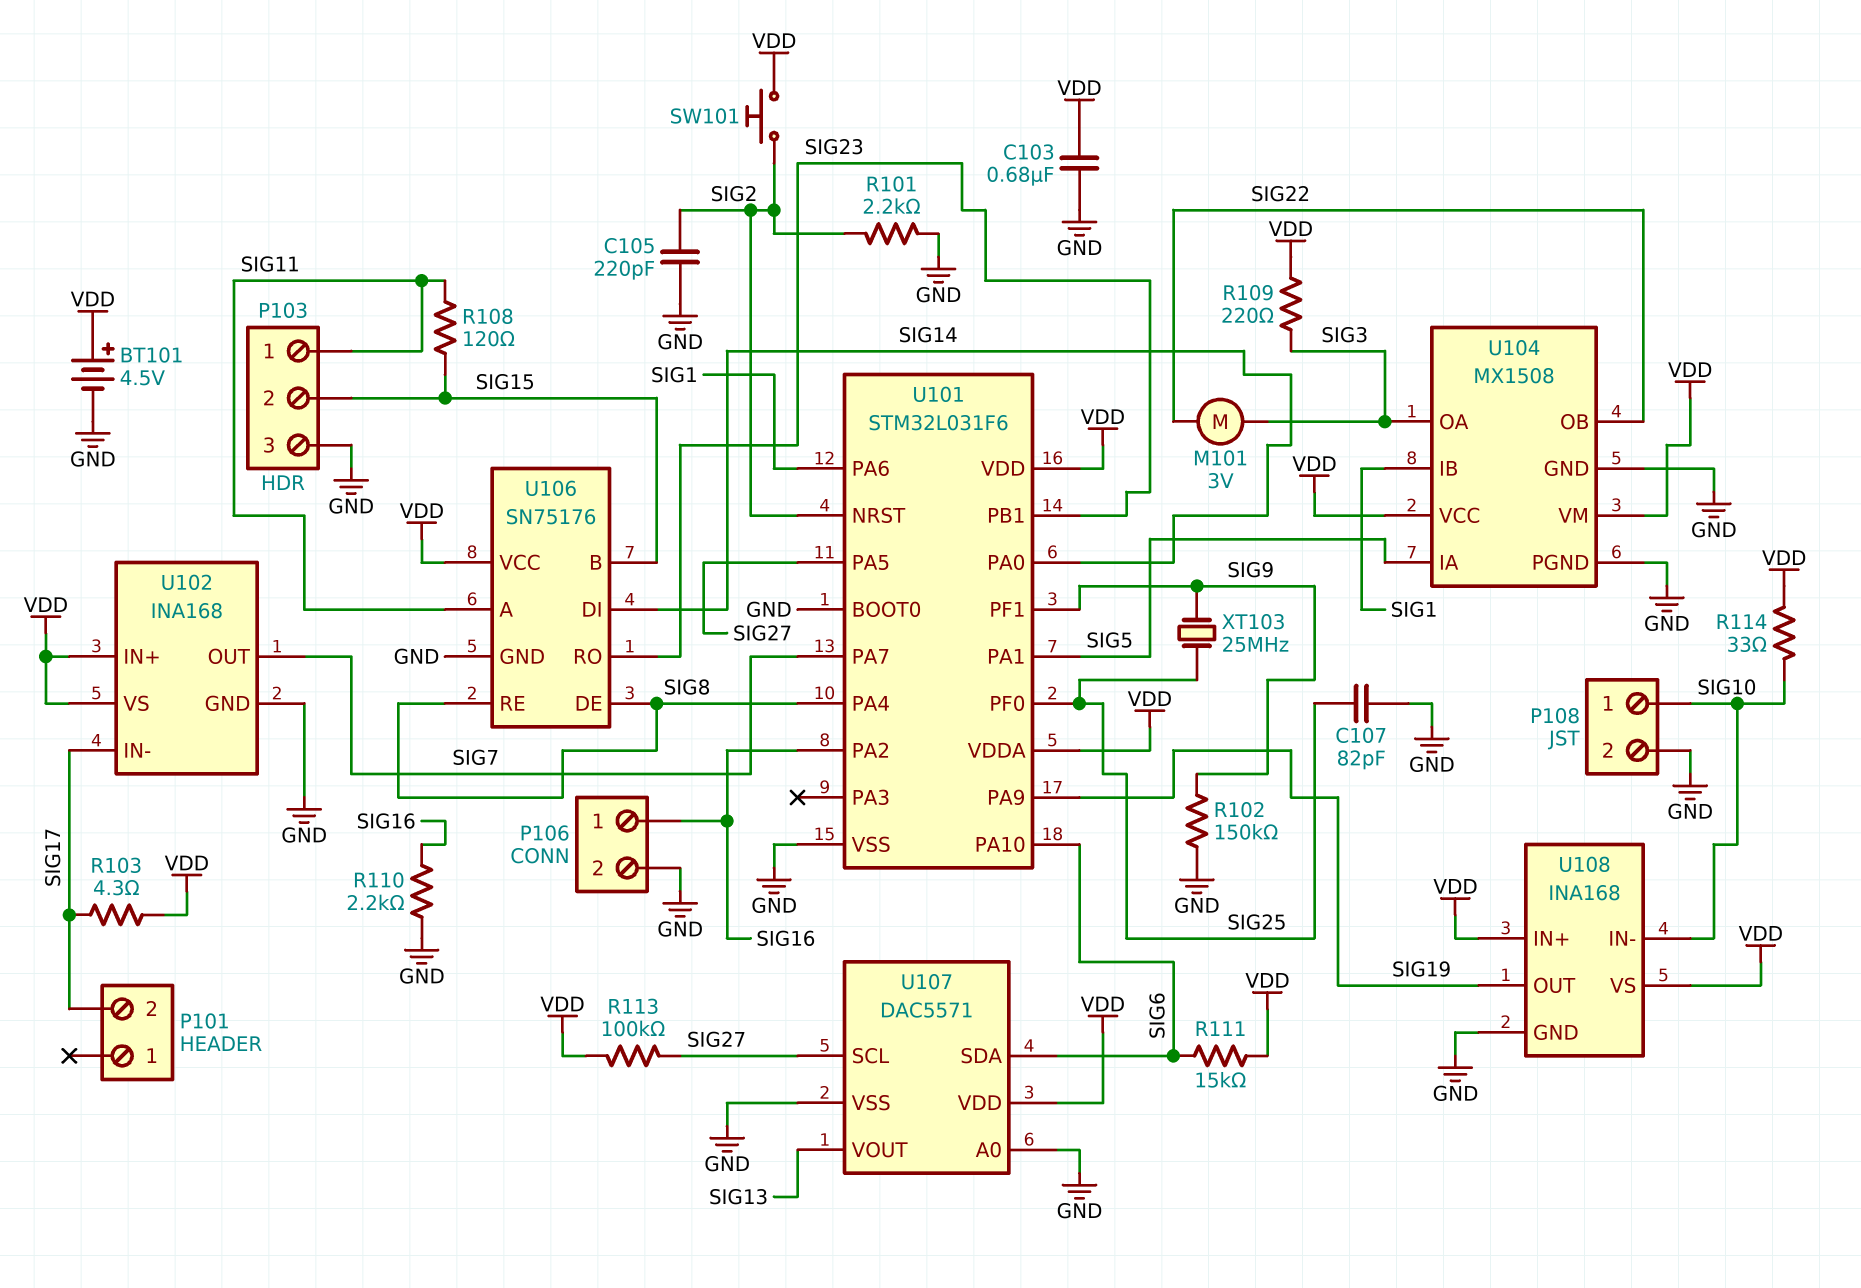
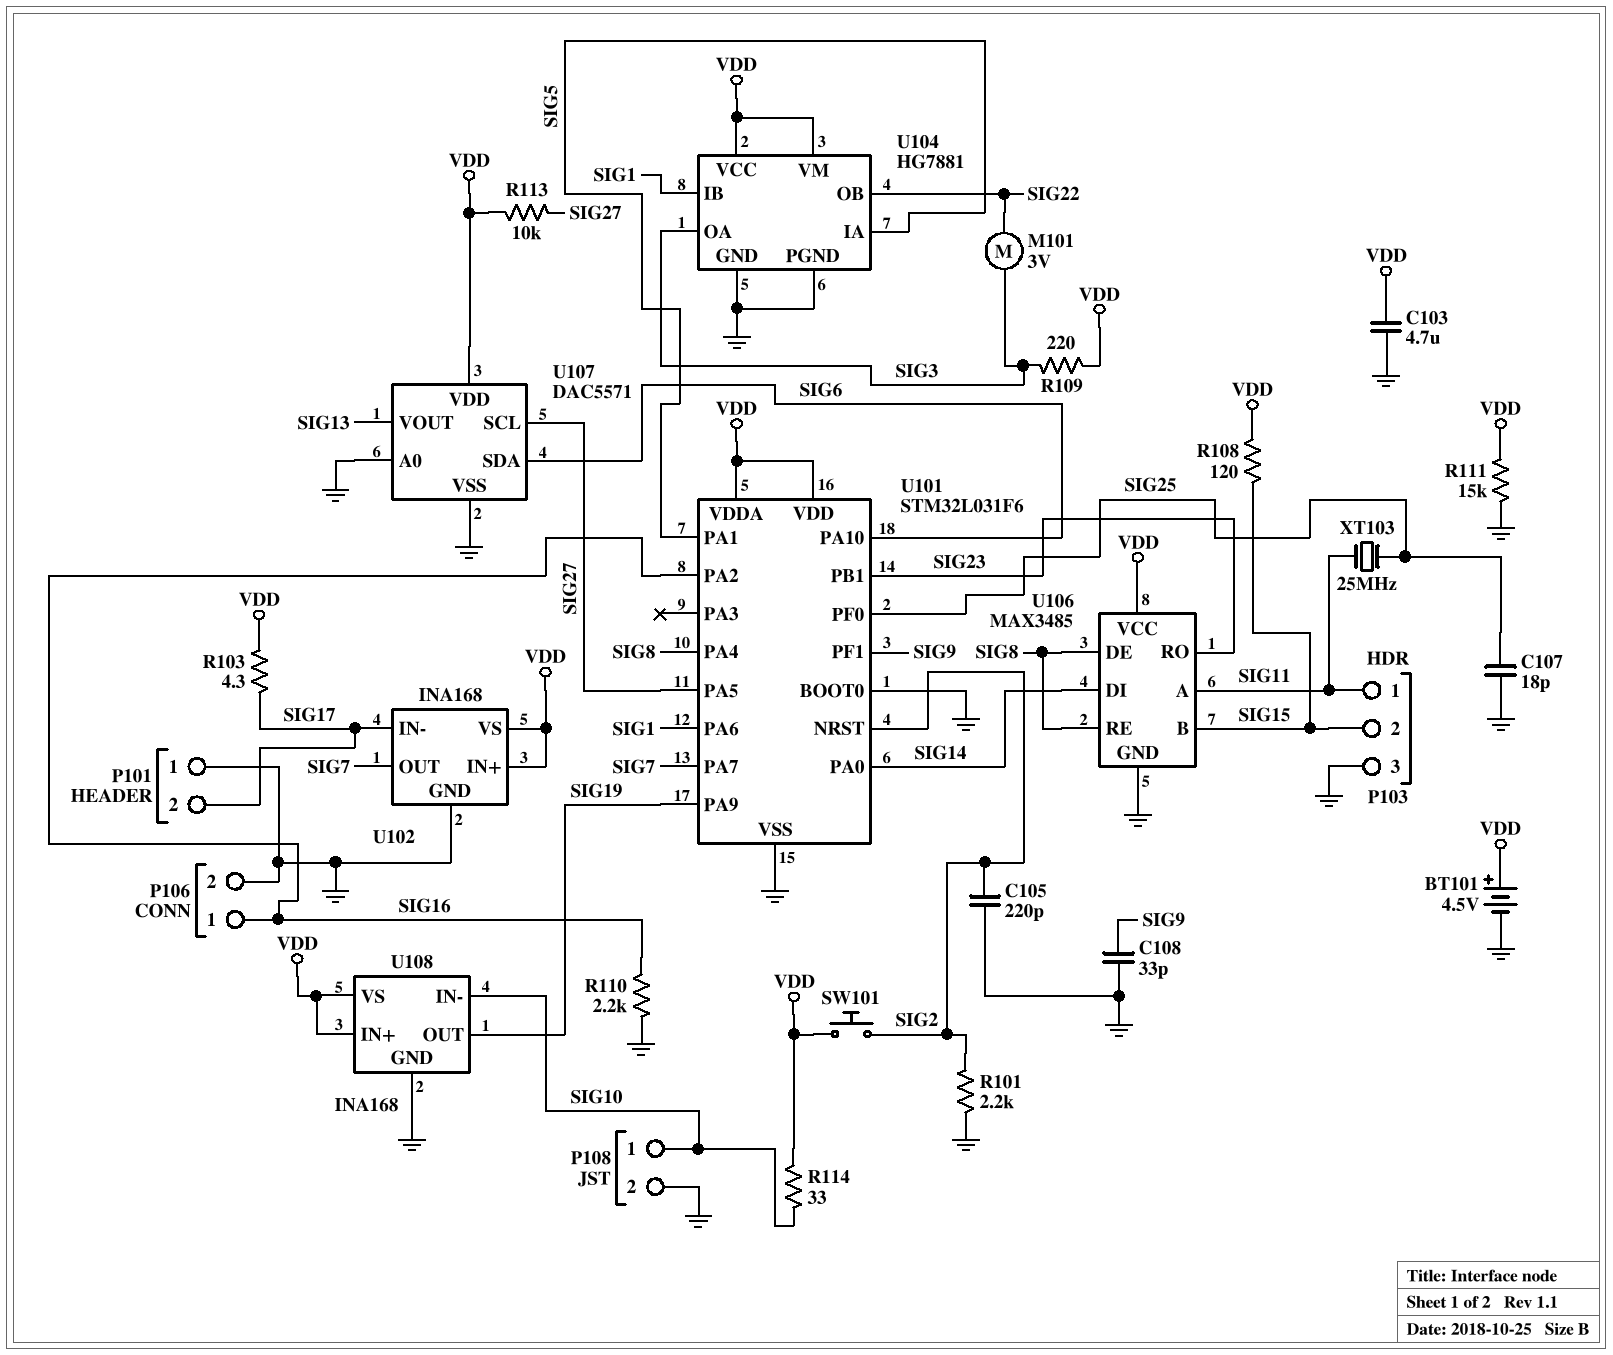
C103: 680nF (GND, VDD) -> 4.7uF (GND, VDD)
C107: 82pF (GND, SIG25) -> 18pF (GND, SIG25)
C108: none -> 33pF (GND, SIG9)
P101 pin 1: none -> GND
R102: 150k (GND, SIG9) -> none
R108: 120 (SIG11, SIG15) -> 120 (SIG15, VDD)
R111: 15k (SIG6, VDD) -> 15k (GND, VDD)
R113: 100k (SIG27, VDD) -> 10k (SIG27, VDD)
U104: MX1508 -> HG7881
U106: SN75176 -> MAX3485
XT103: 25MHz (SIG9, SIG25) -> 25MHz (SIG11, SIG25)

